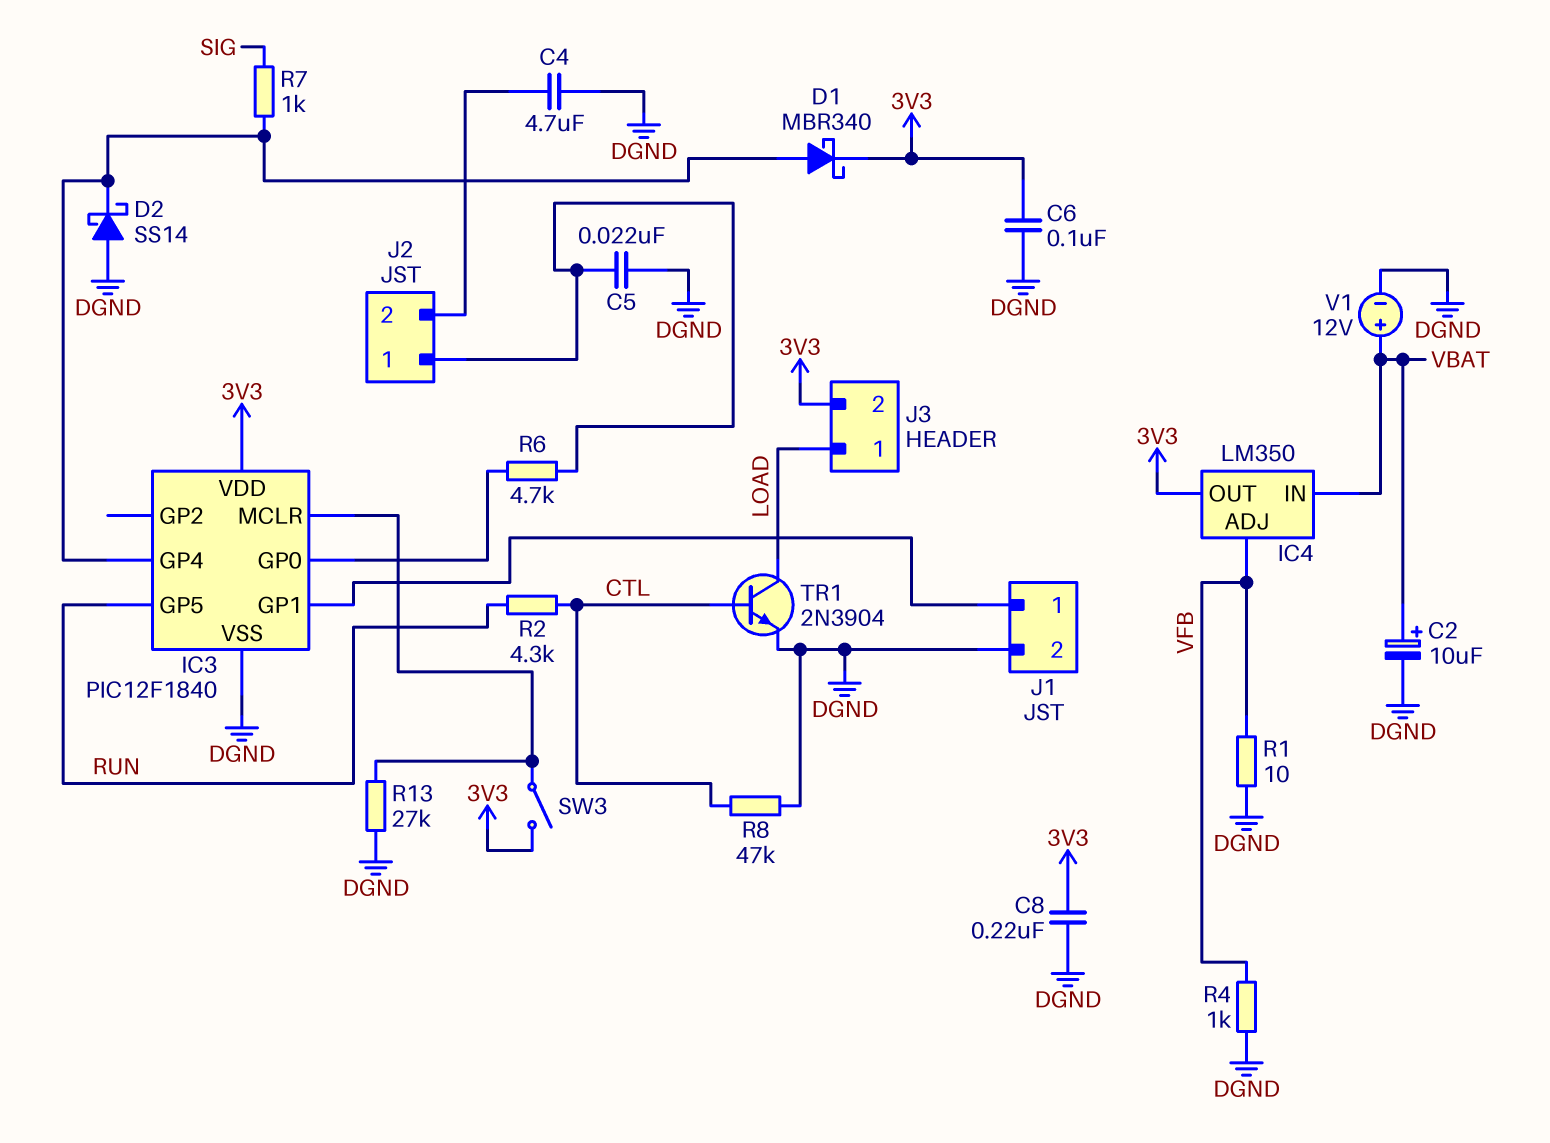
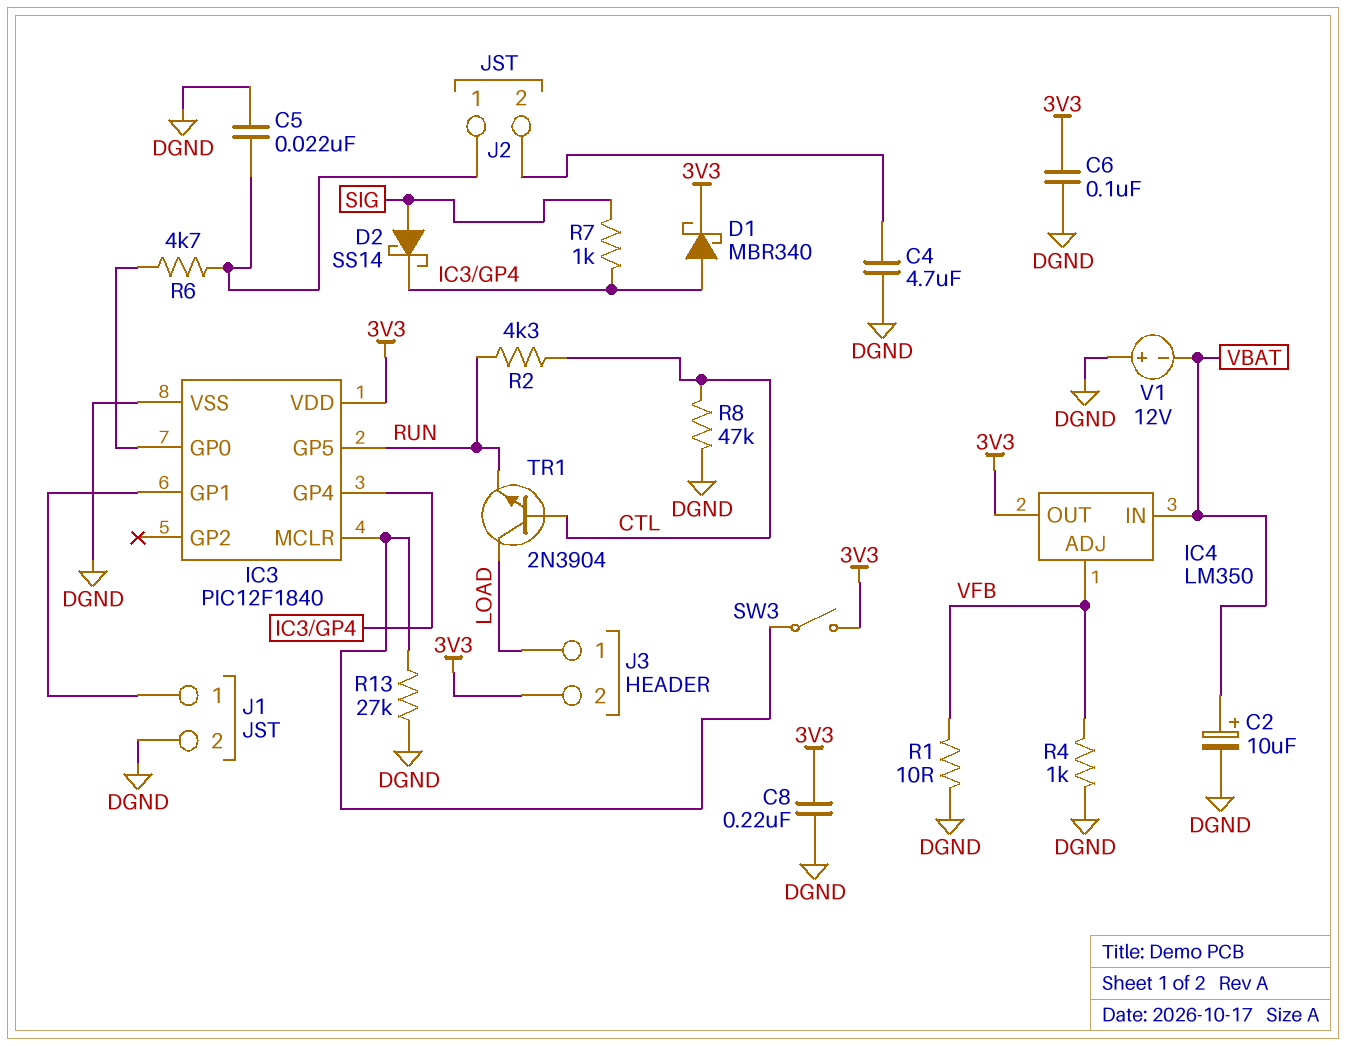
D2: schottky SS14 (A DGND, K IC3/GP4) -> schottky SS14 (A SIG, K IC3/GP4)
TR1: NPN 2N3904 (B CTL, C LOAD, E DGND) -> NPN 2N3904 (B CTL, C LOAD, E RUN)
V1: 12V (plus VBAT, minus DGND) -> 12V (plus DGND, minus VBAT)

